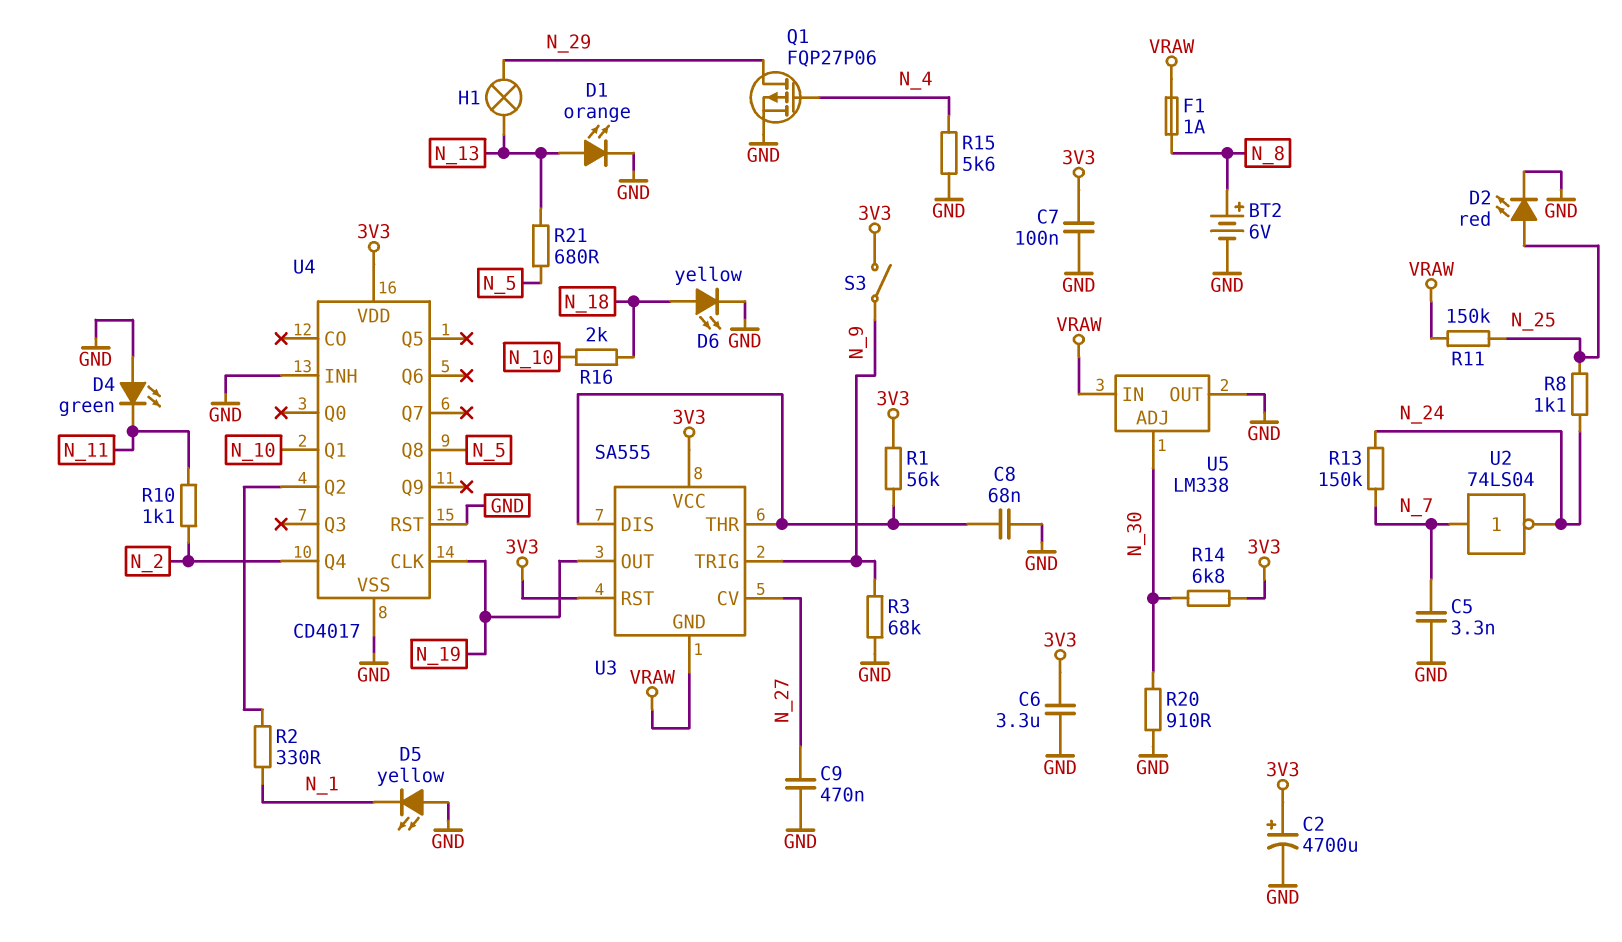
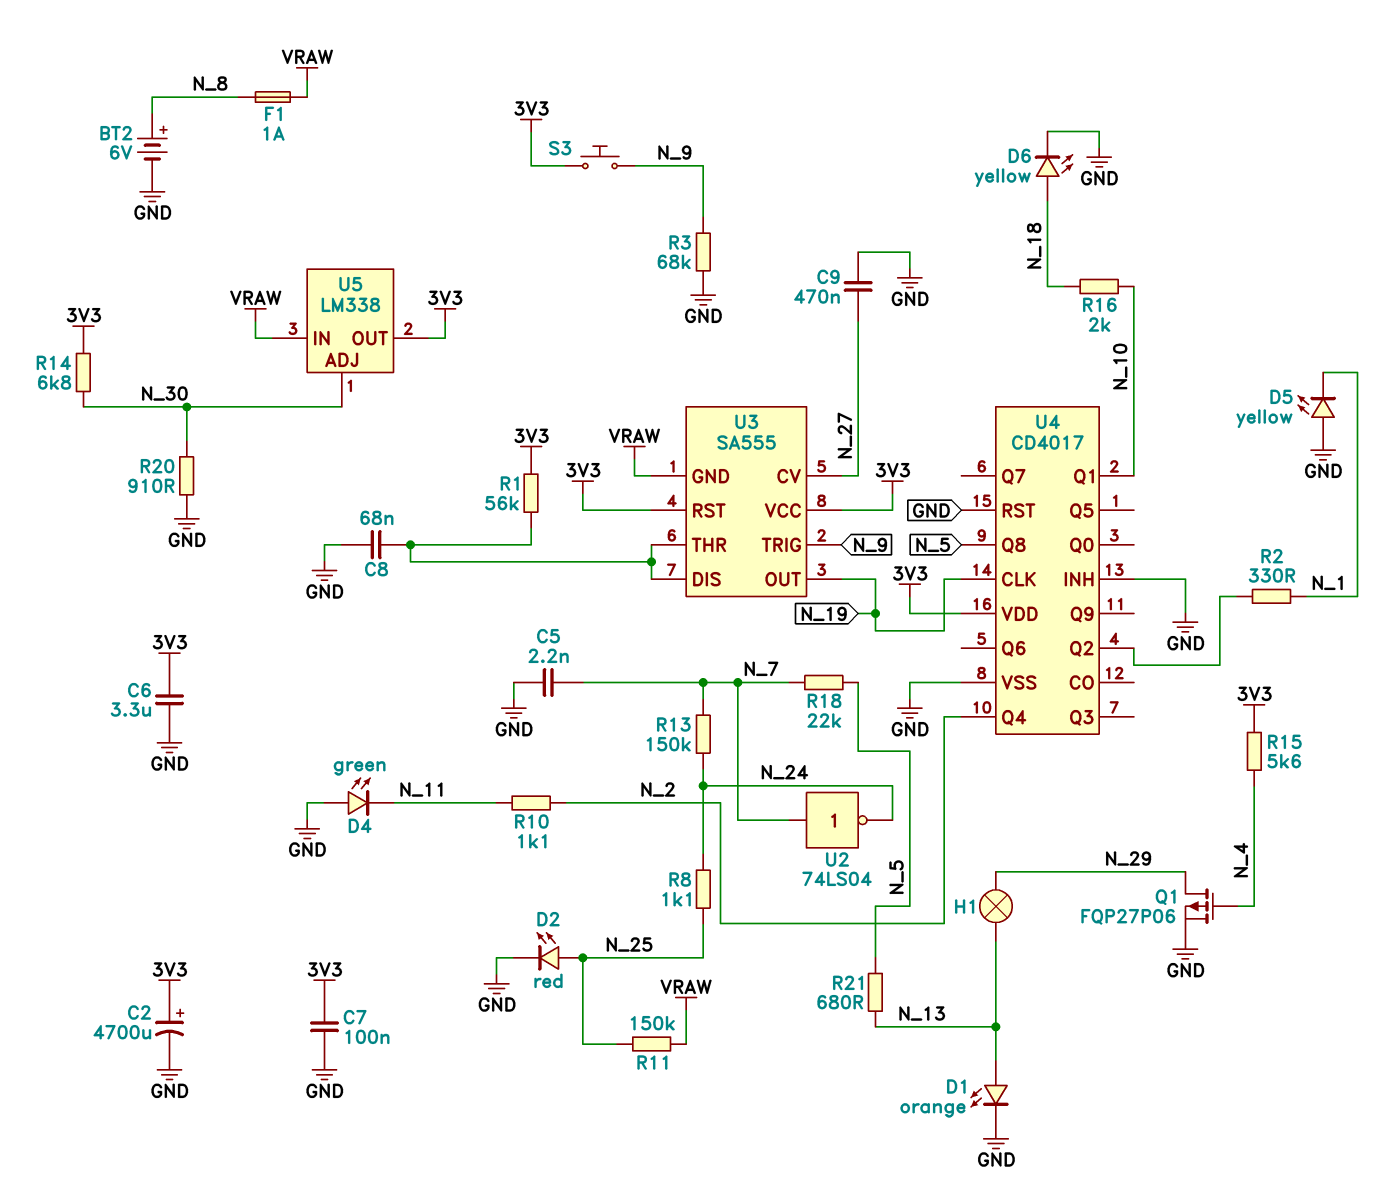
C5: 3.3nF (GND, N_7) -> 2.2nF (GND, N_7)
R15: 5.6k (GND, N_4) -> 5.6k (3V3, N_4)
R18: none -> 22k (N_5, N_7)
S3: switch (3V3, N_9) -> button (3V3, N_9)
U5 pin OUT: GND -> 3V3

